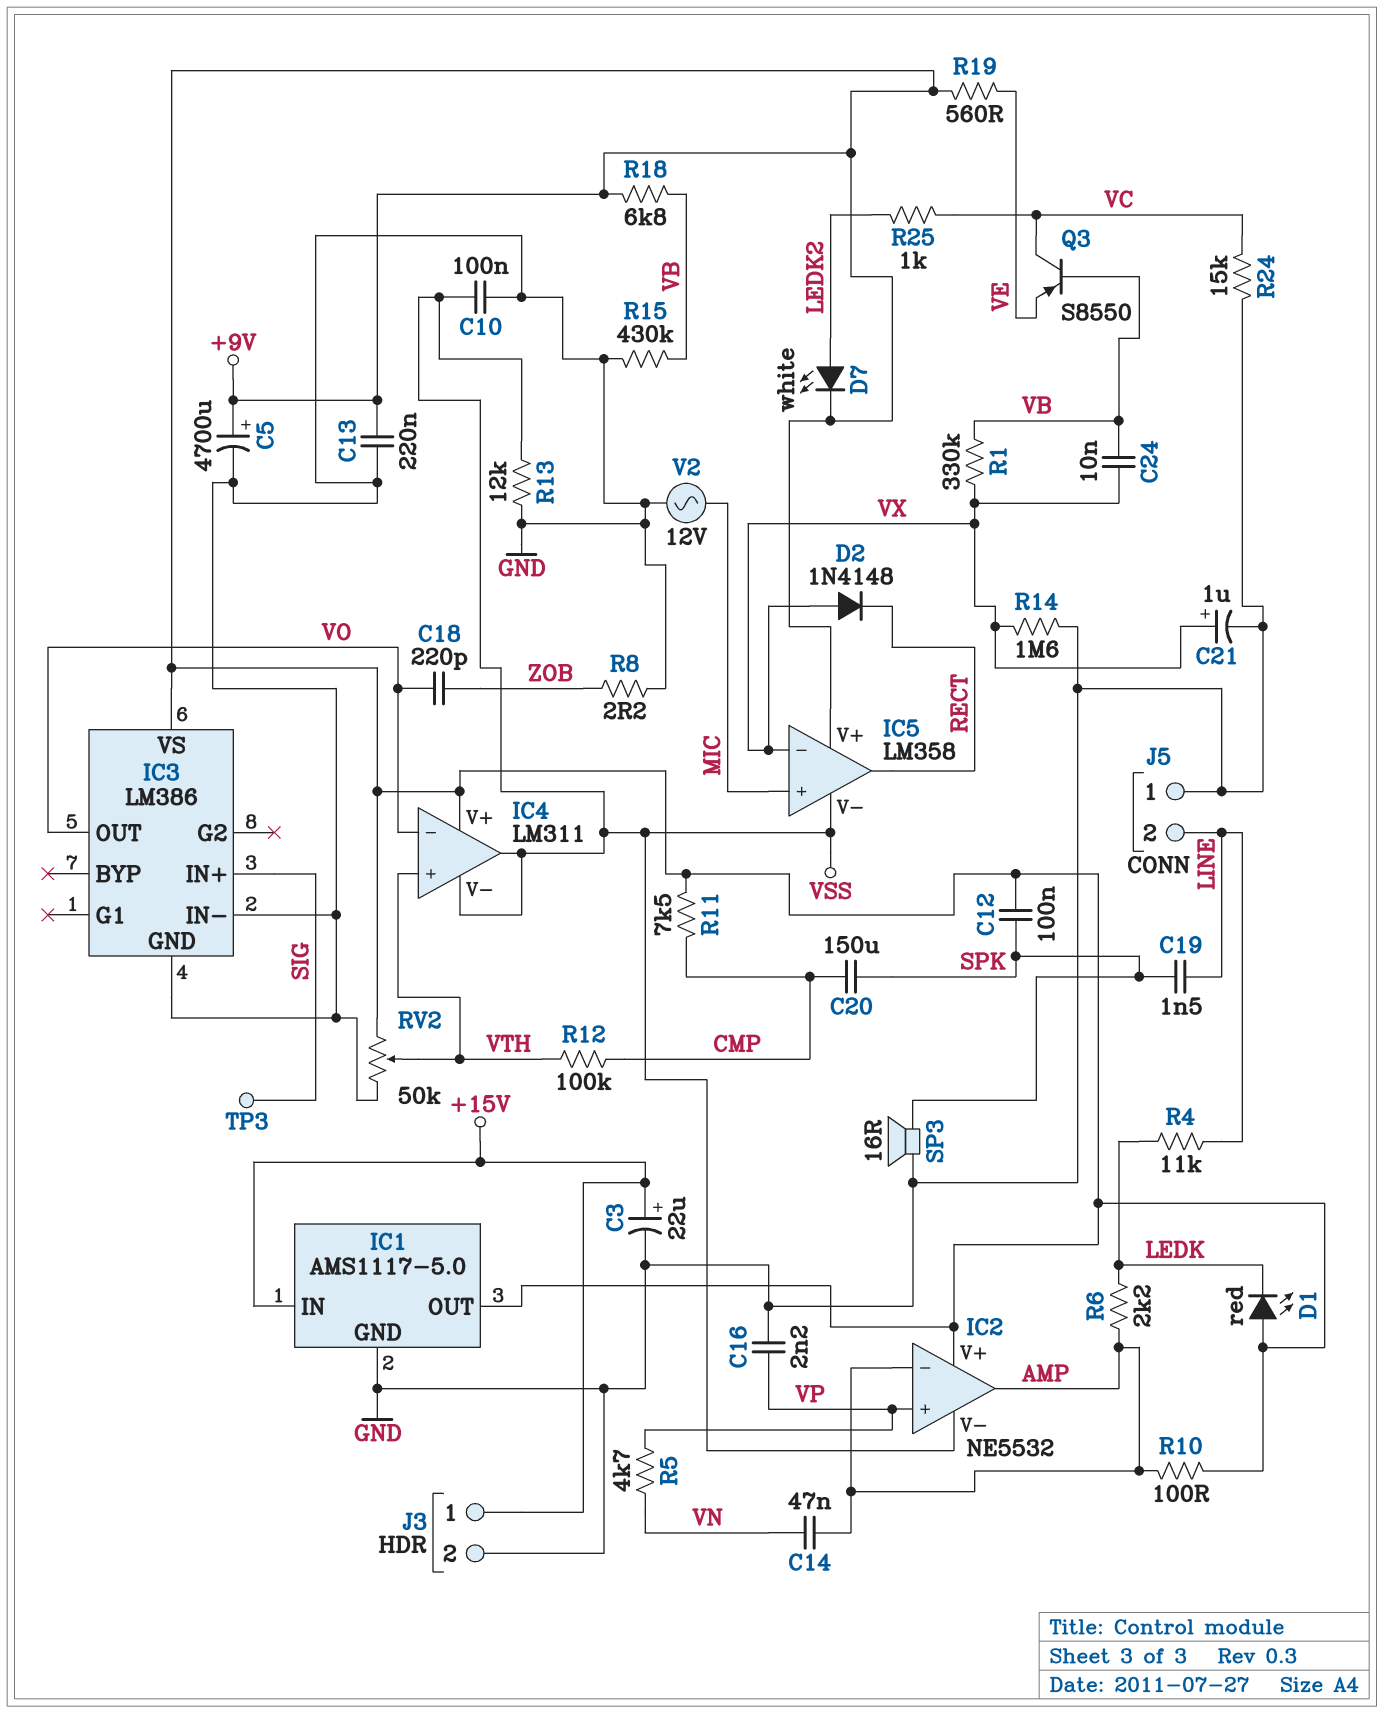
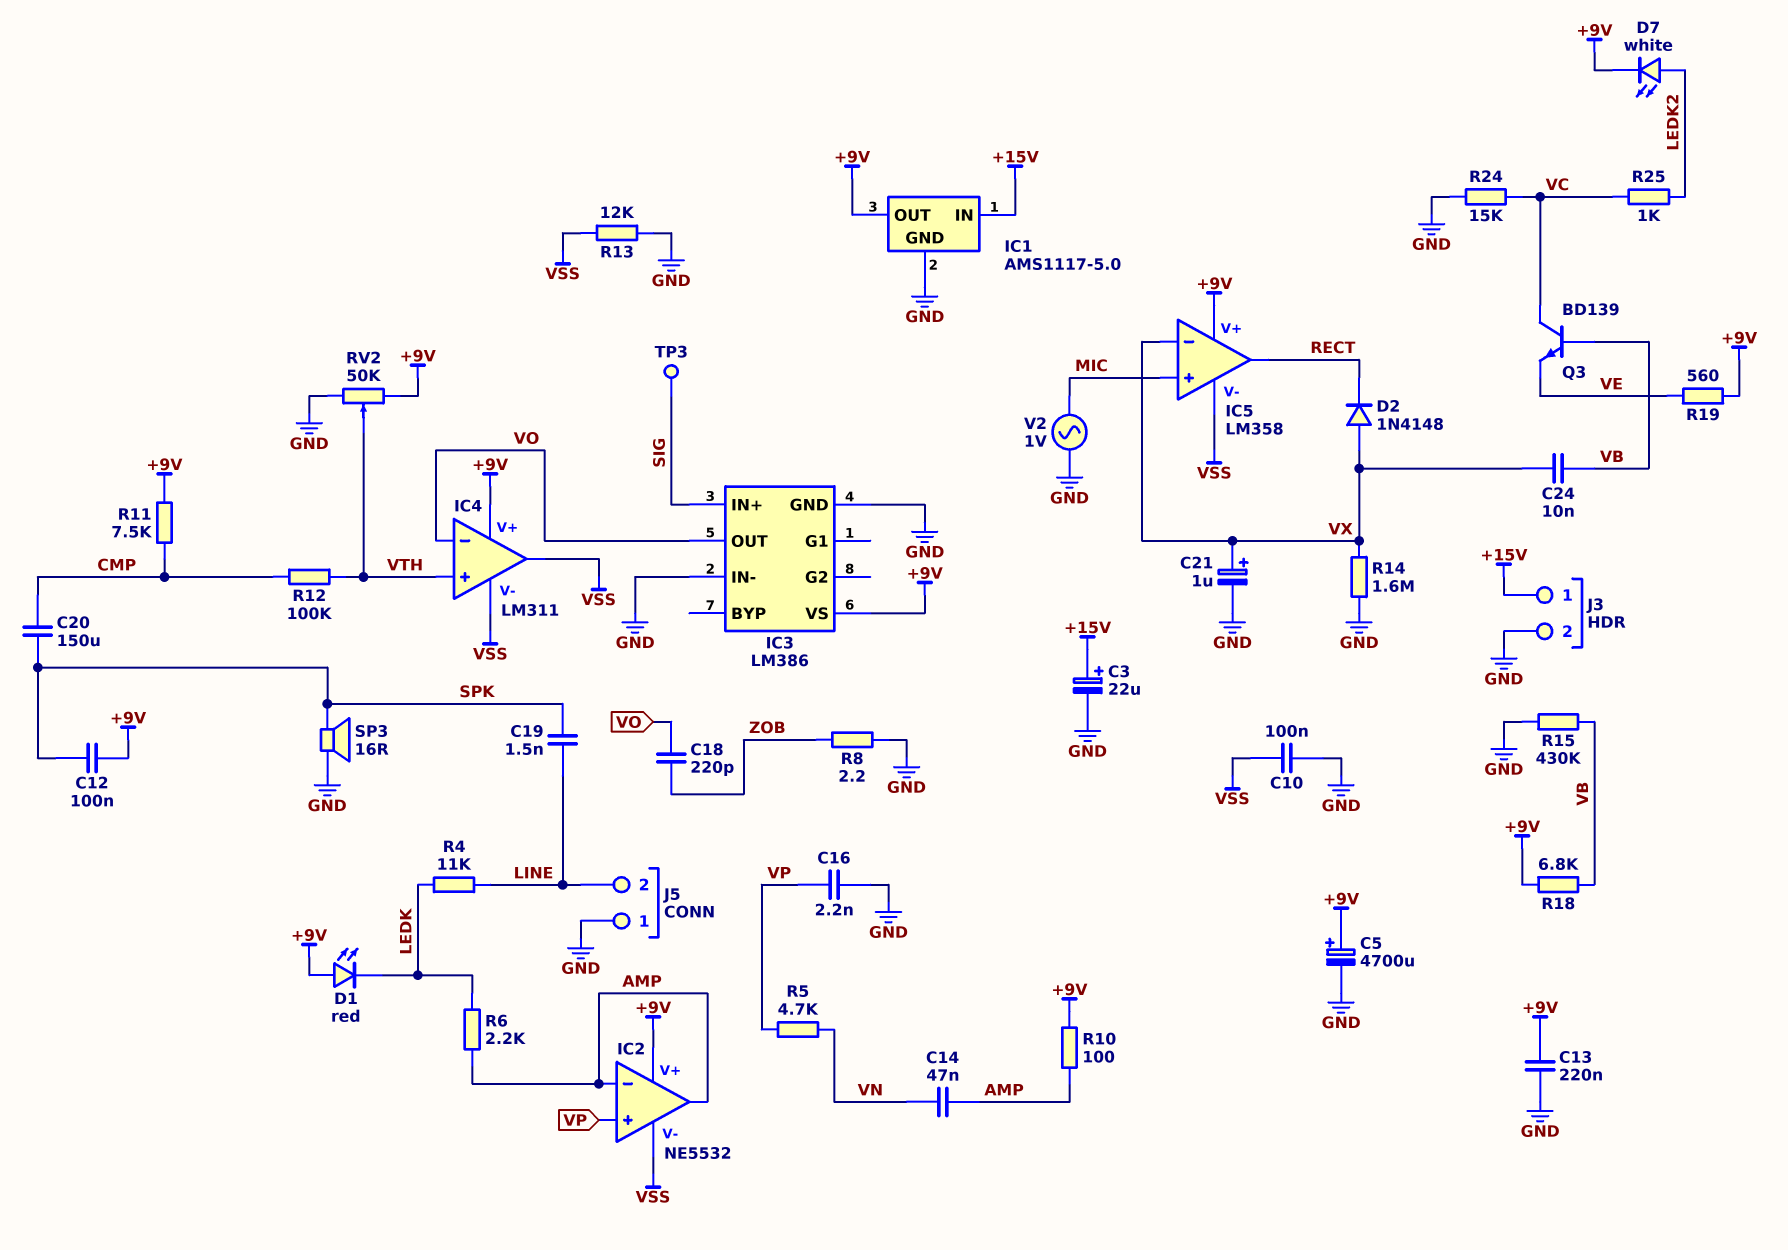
Q3: PNP S8550 (B VB, C VC, E VE) -> NPN BD139 (B VB, C VC, E VE)
R1: 330k (VB, VX) -> none
V2: AC 12V (GND, MIC) -> AC 1V (GND, MIC)

